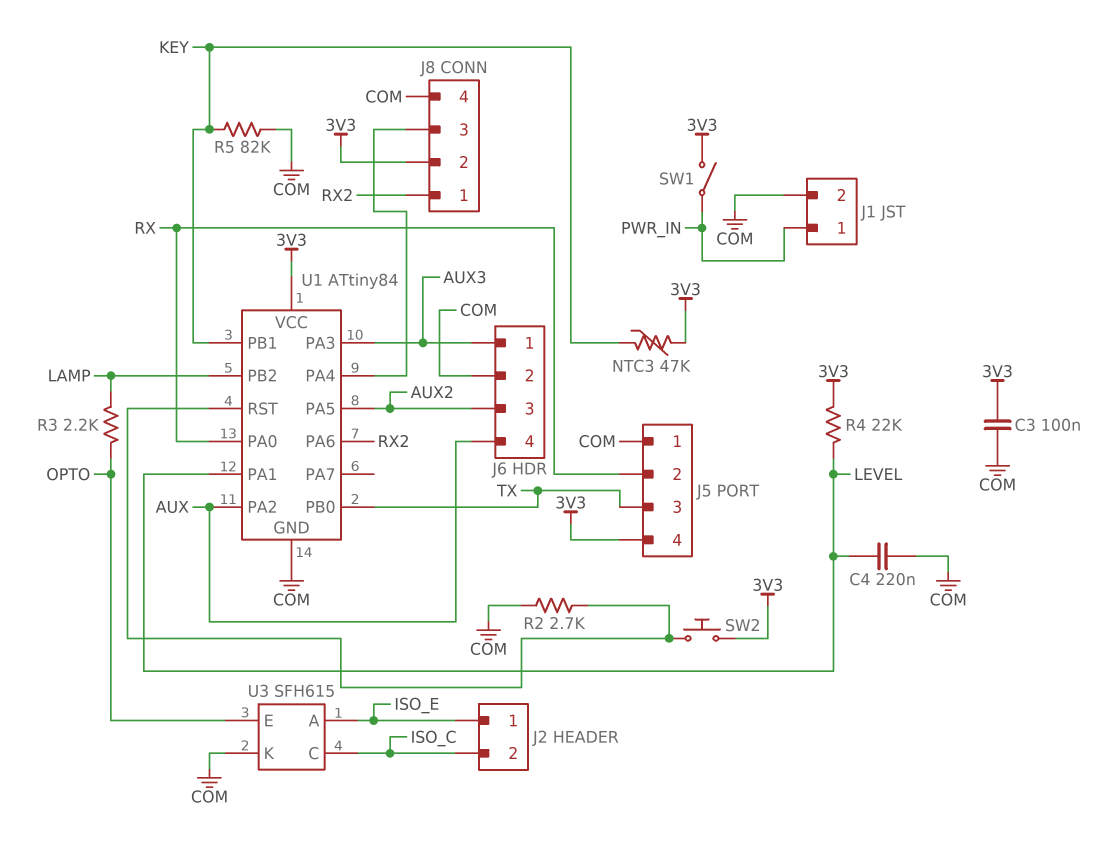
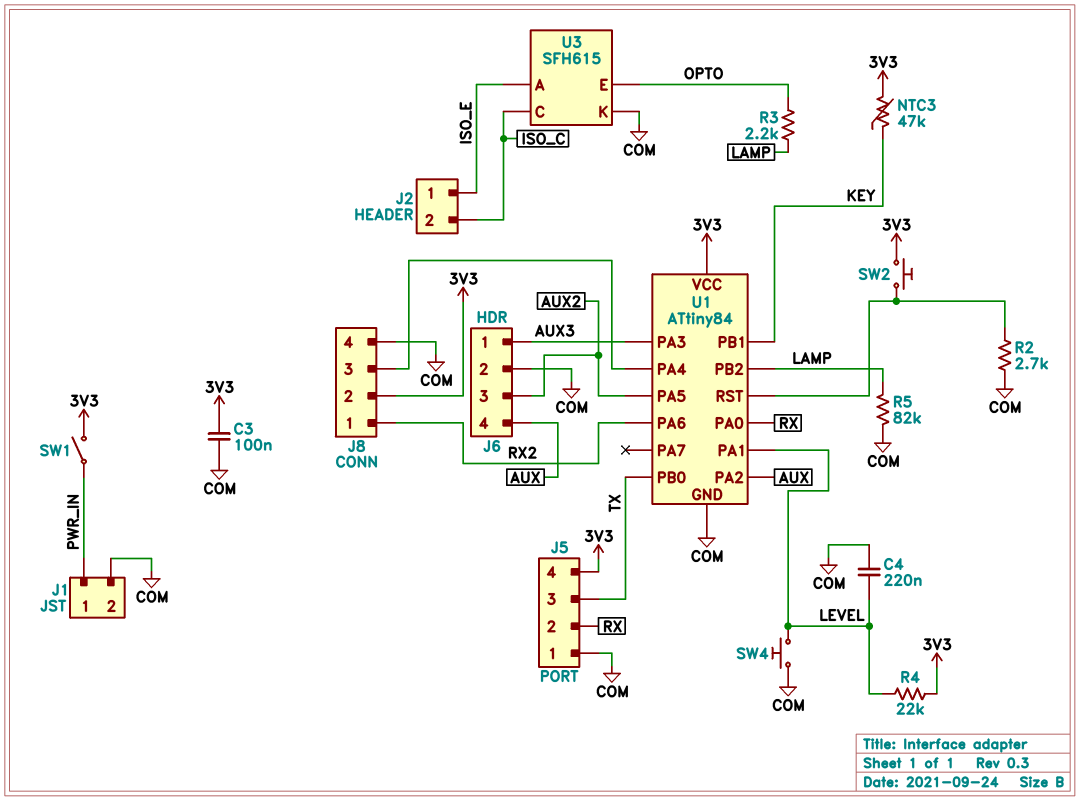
R5: 82k (COM, KEY) -> 82k (COM, LAMP)
SW4: none -> button (COM, LEVEL)

